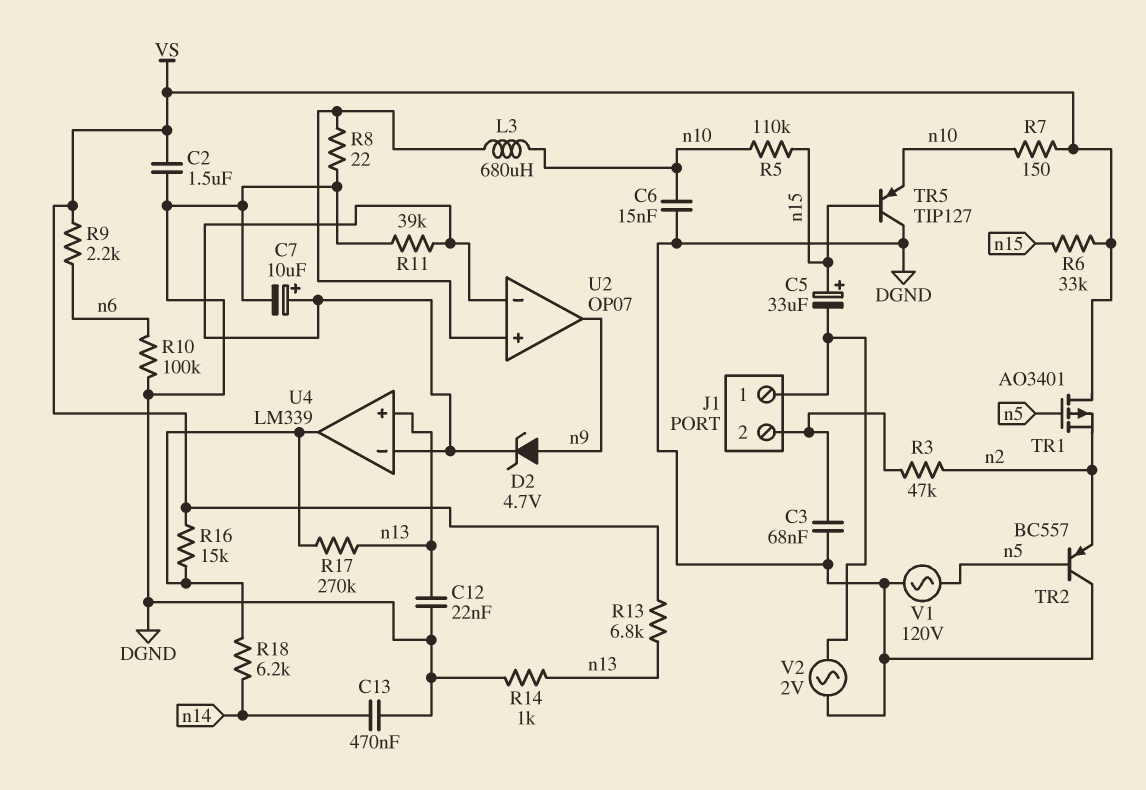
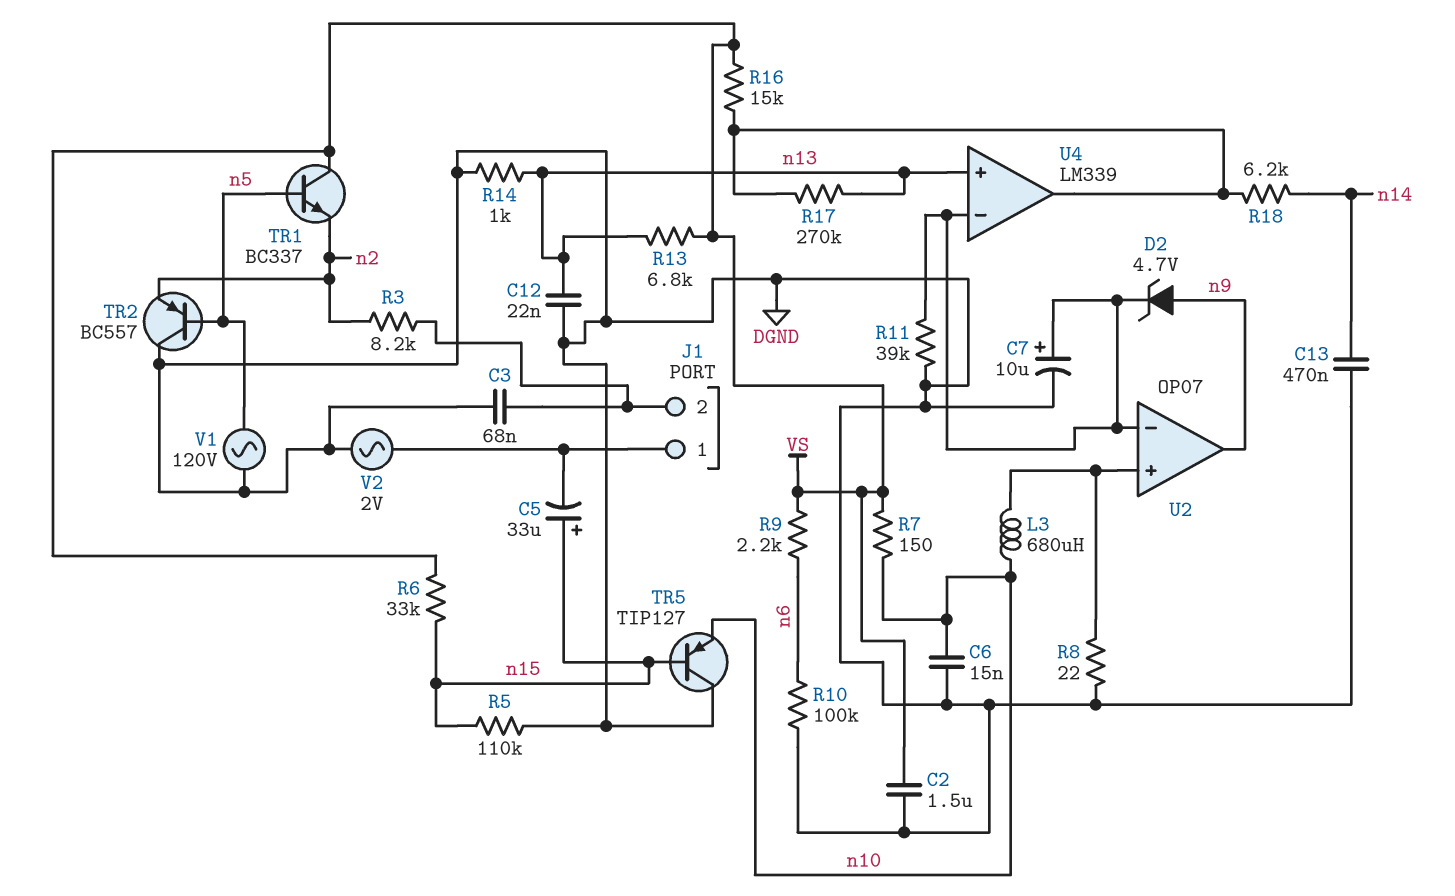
R3: 47k (J1/2, n2) -> 8.2k (J1/2, n2)
R5: 110k (n10, n15) -> 110k (DGND, n15)
TR1: PMOS AO3401 (G n5, D VS, S n2) -> NPN BC337 (B n5, C VS, E n2)

